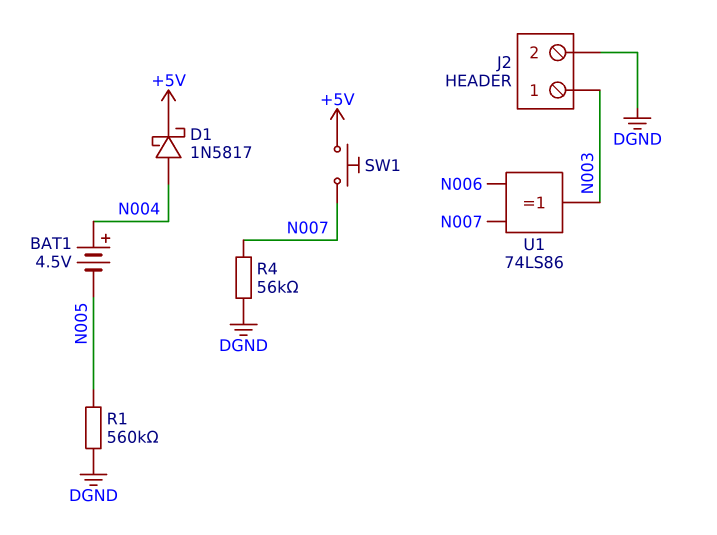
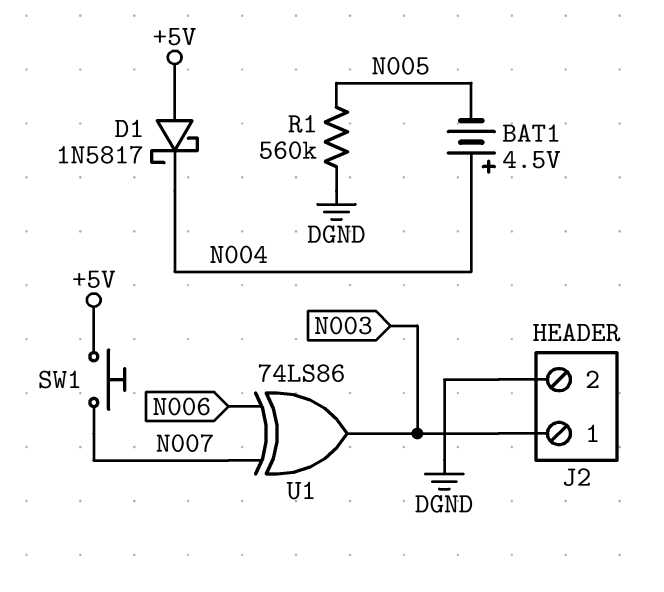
D1: schottky 1N5817 (A N004, K +5V) -> schottky 1N5817 (A +5V, K N004)
R4: 56k (DGND, N007) -> none

